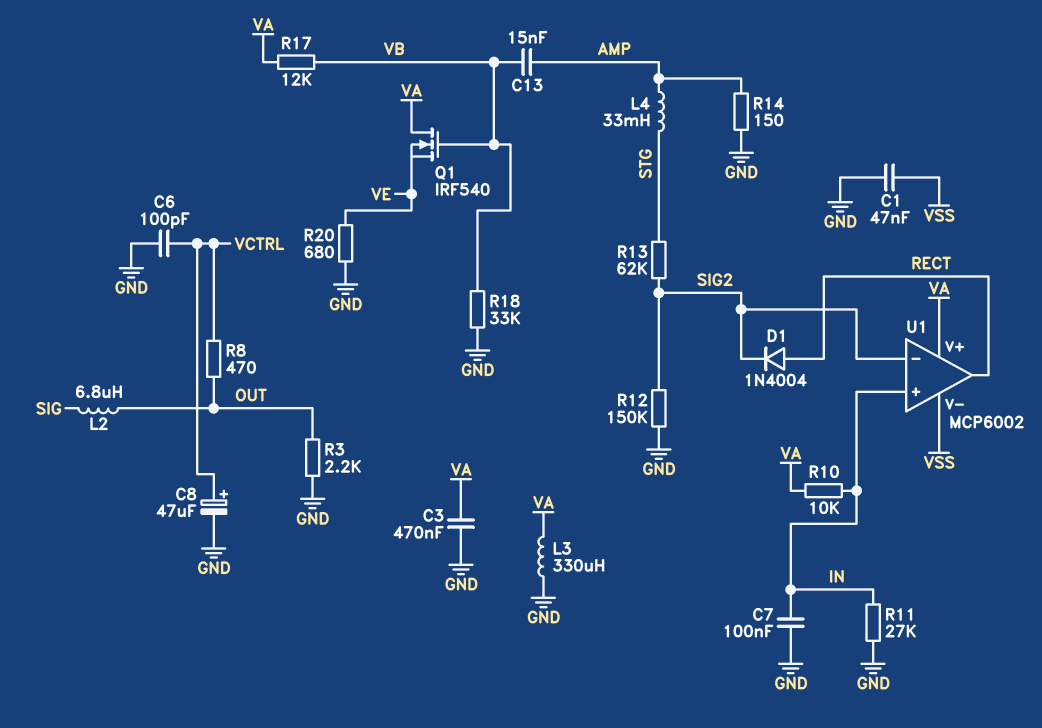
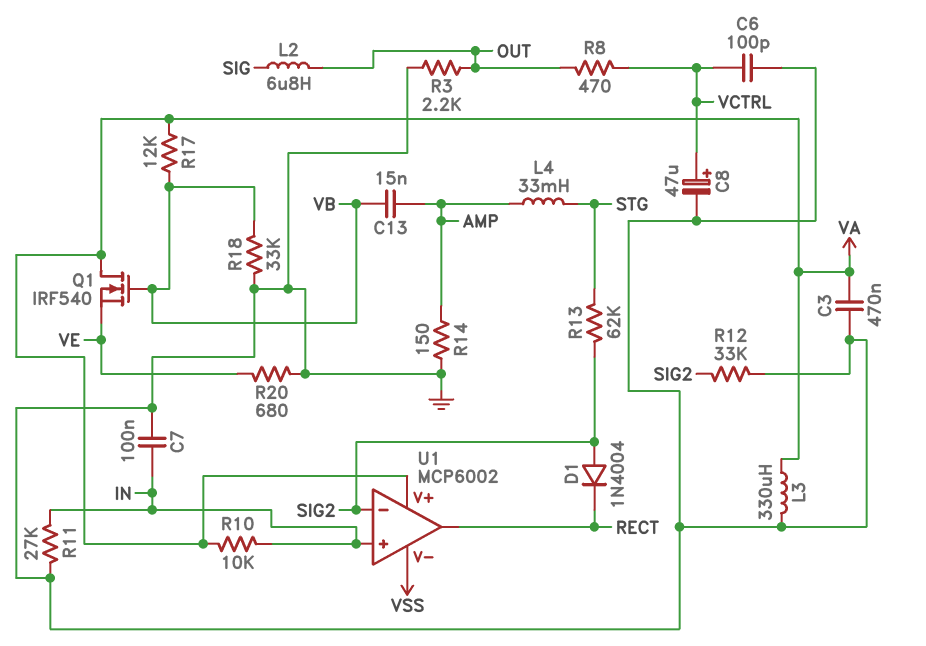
C1: 47nF (GND, VSS) -> none
D1: diode 1N4004 (A RECT, K SIG2) -> diode 1N4004 (A SIG2, K RECT)
R12: 150k (GND, SIG2) -> 33k (GND, SIG2)

